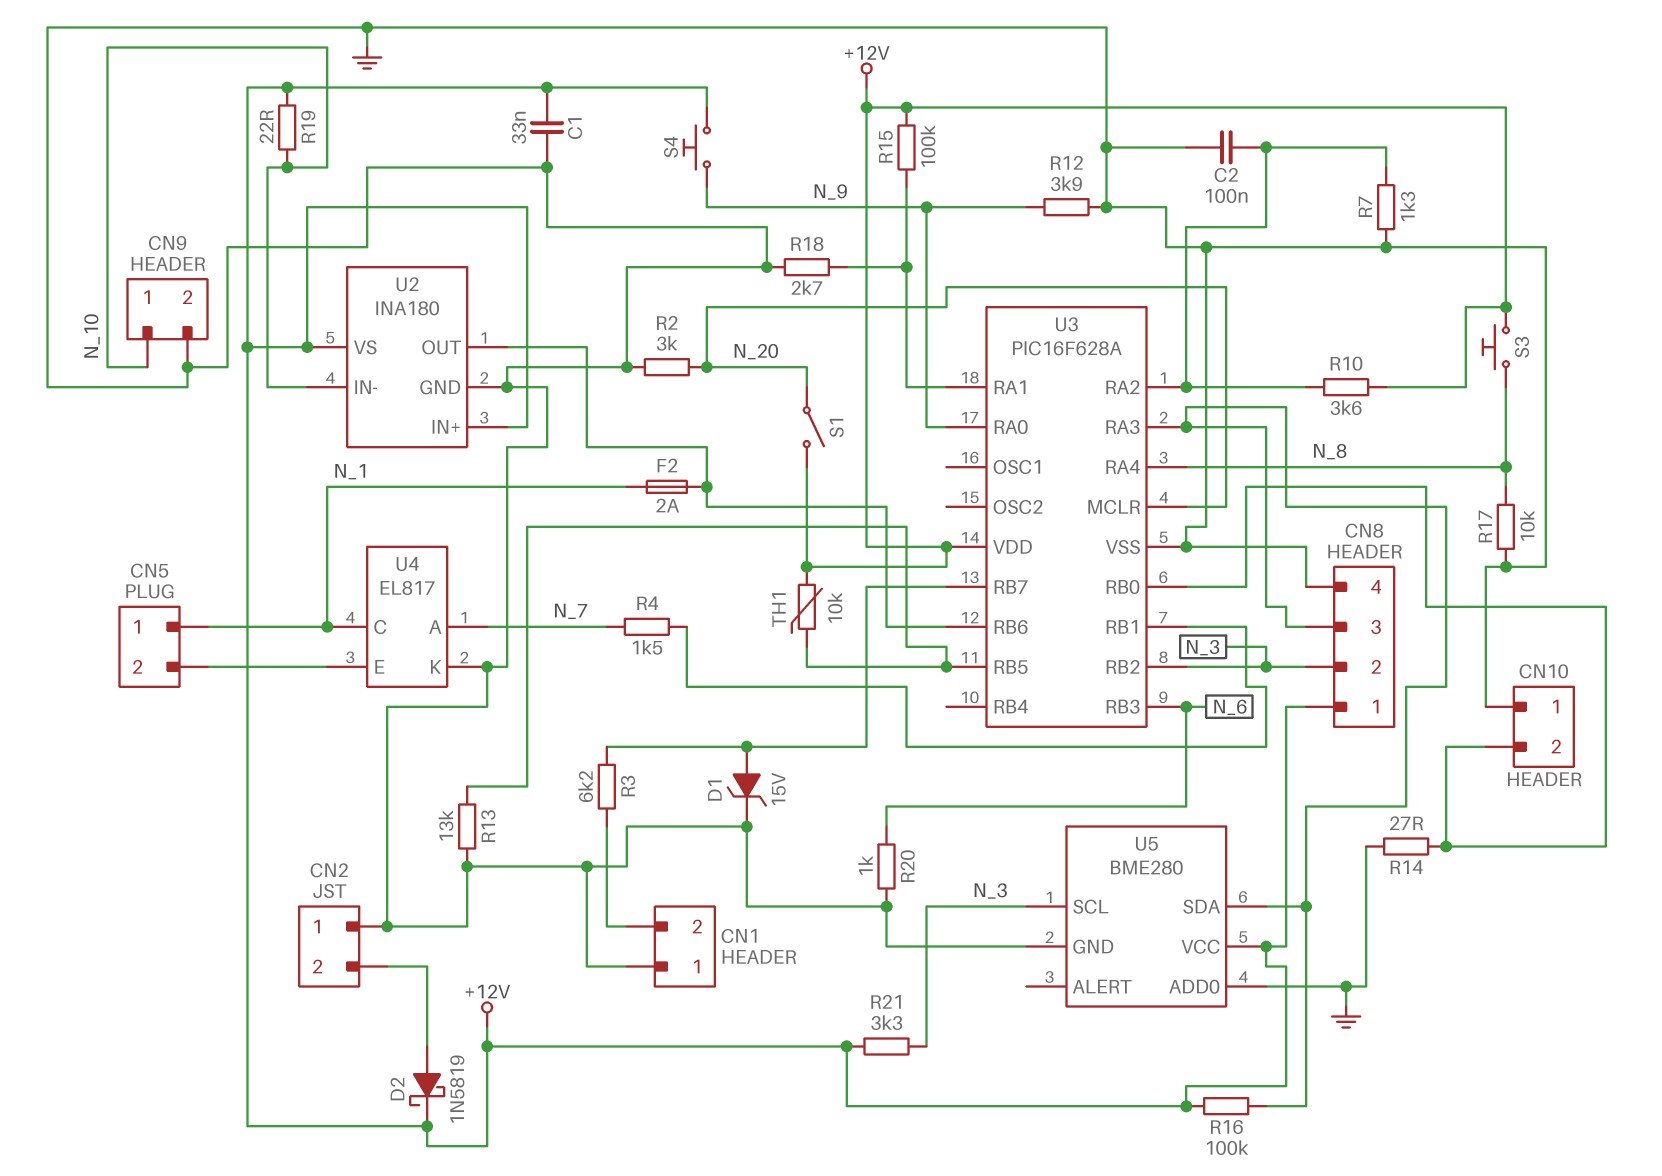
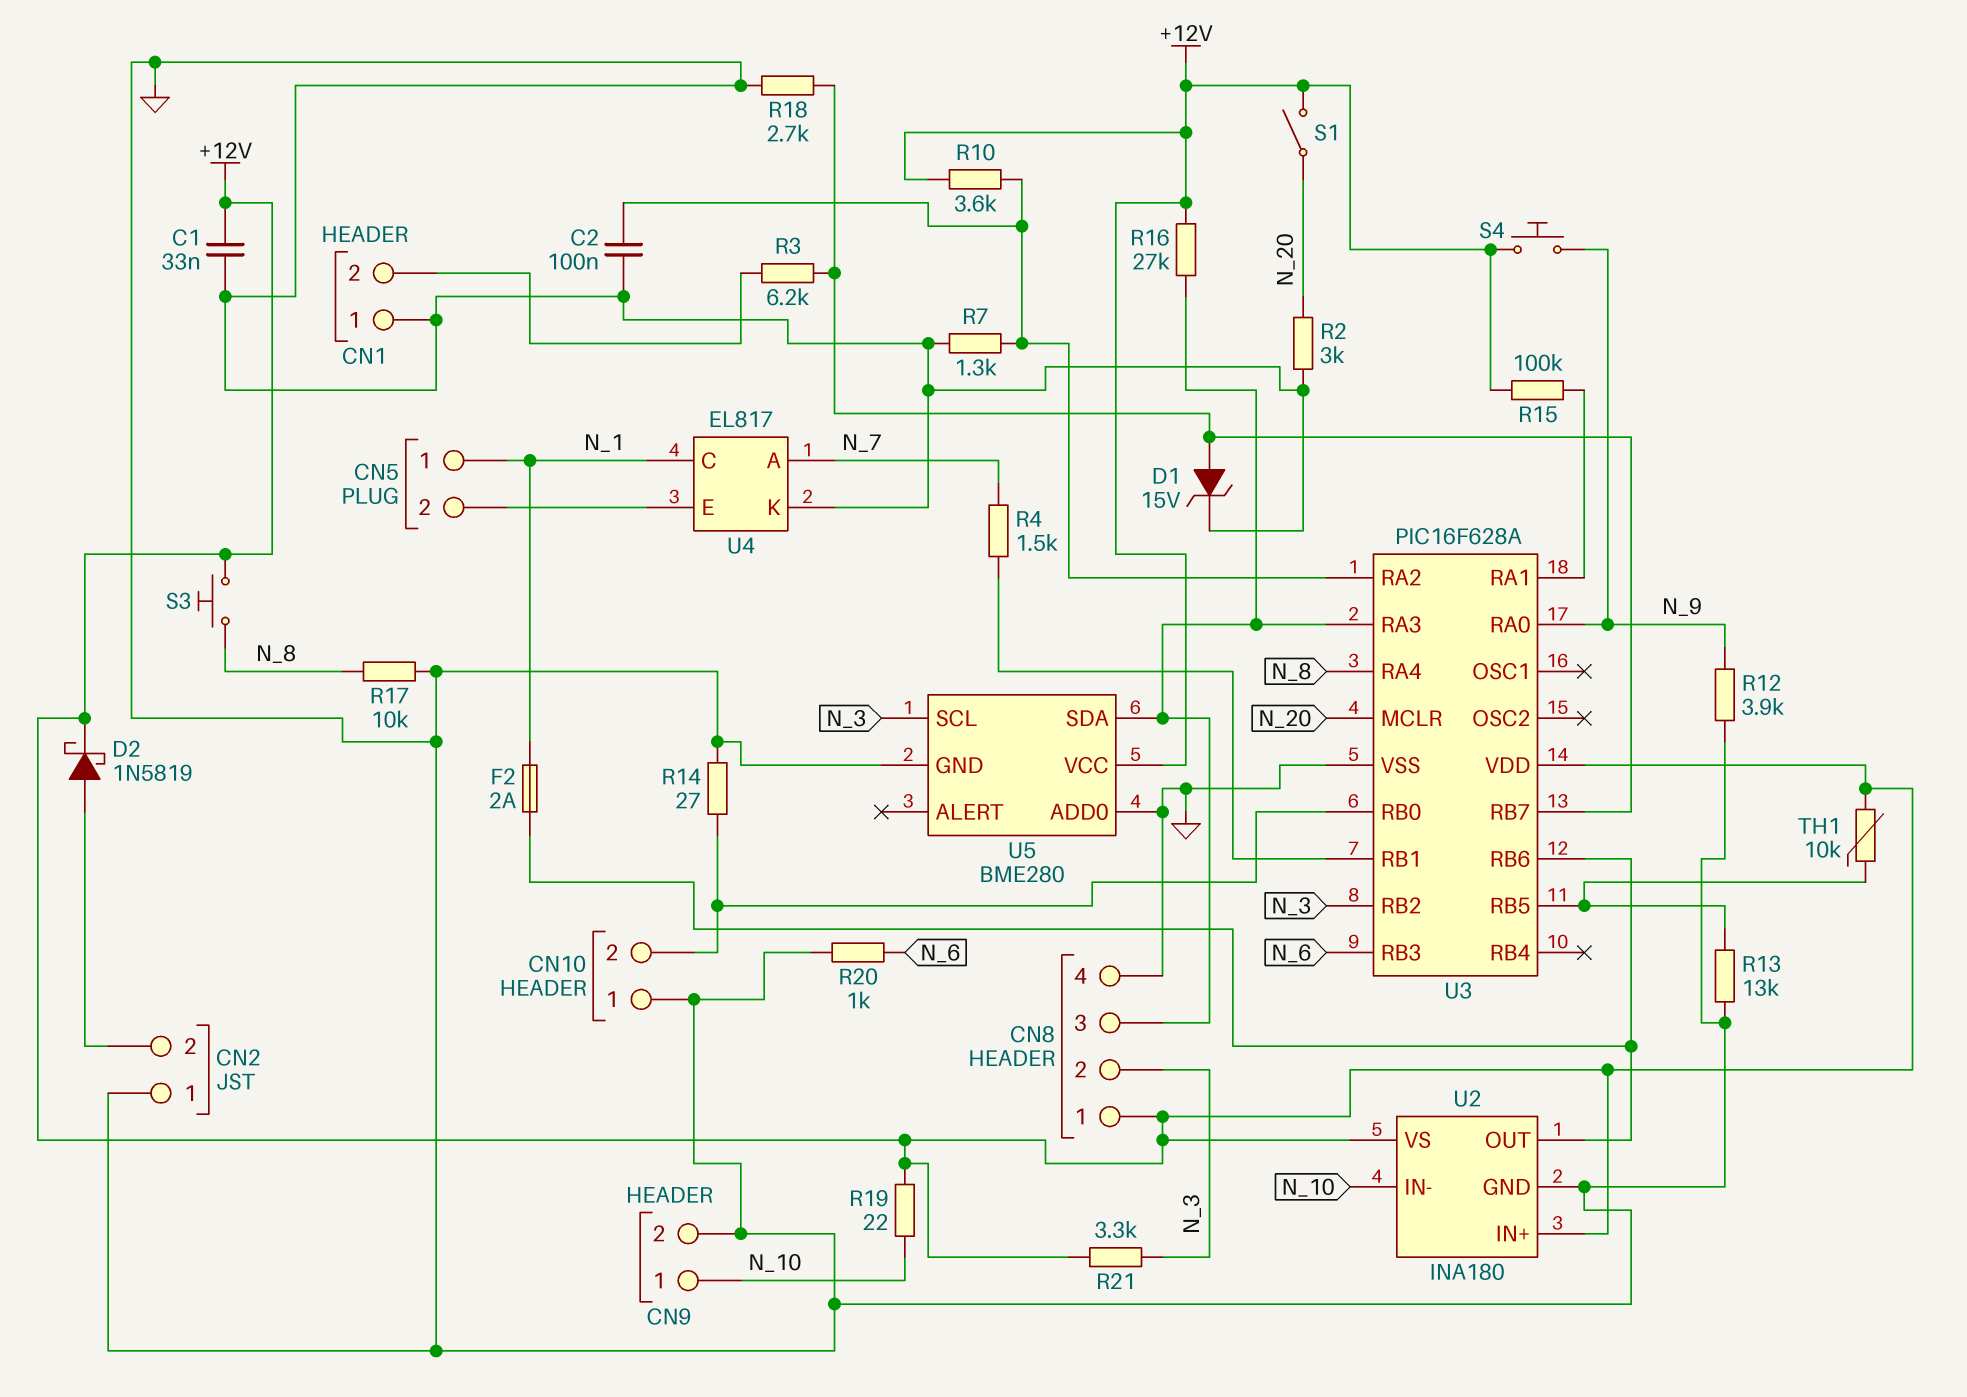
R16: 100k (+12V, CN8/3) -> 27k (+12V, CN8/3)
R18: 2.7k (GND, U3/RA1) -> 2.7k (GND, U3/RB7)

